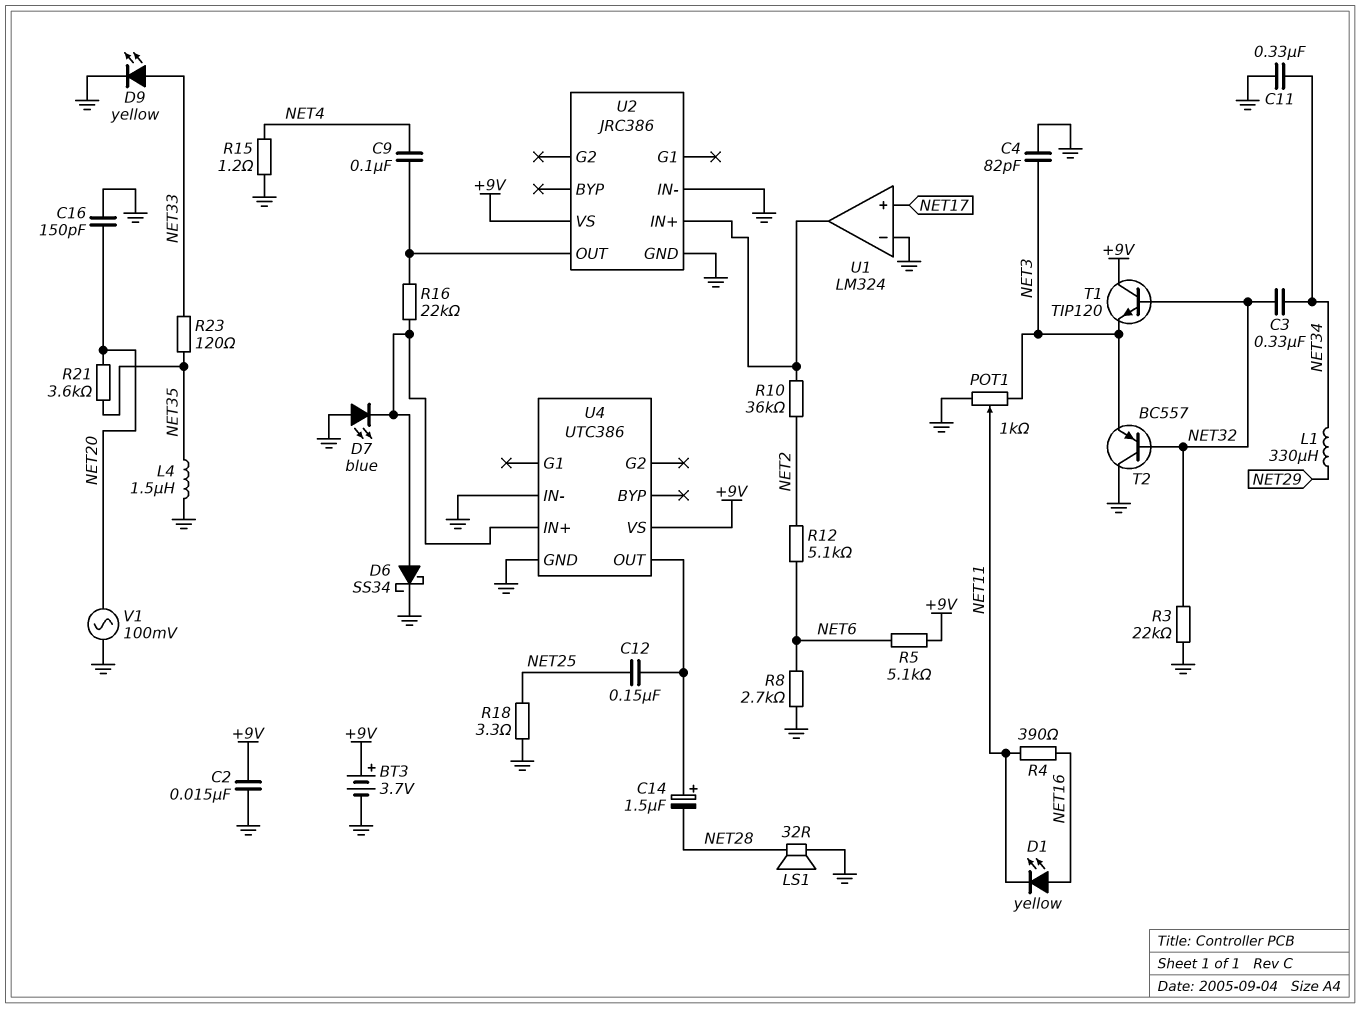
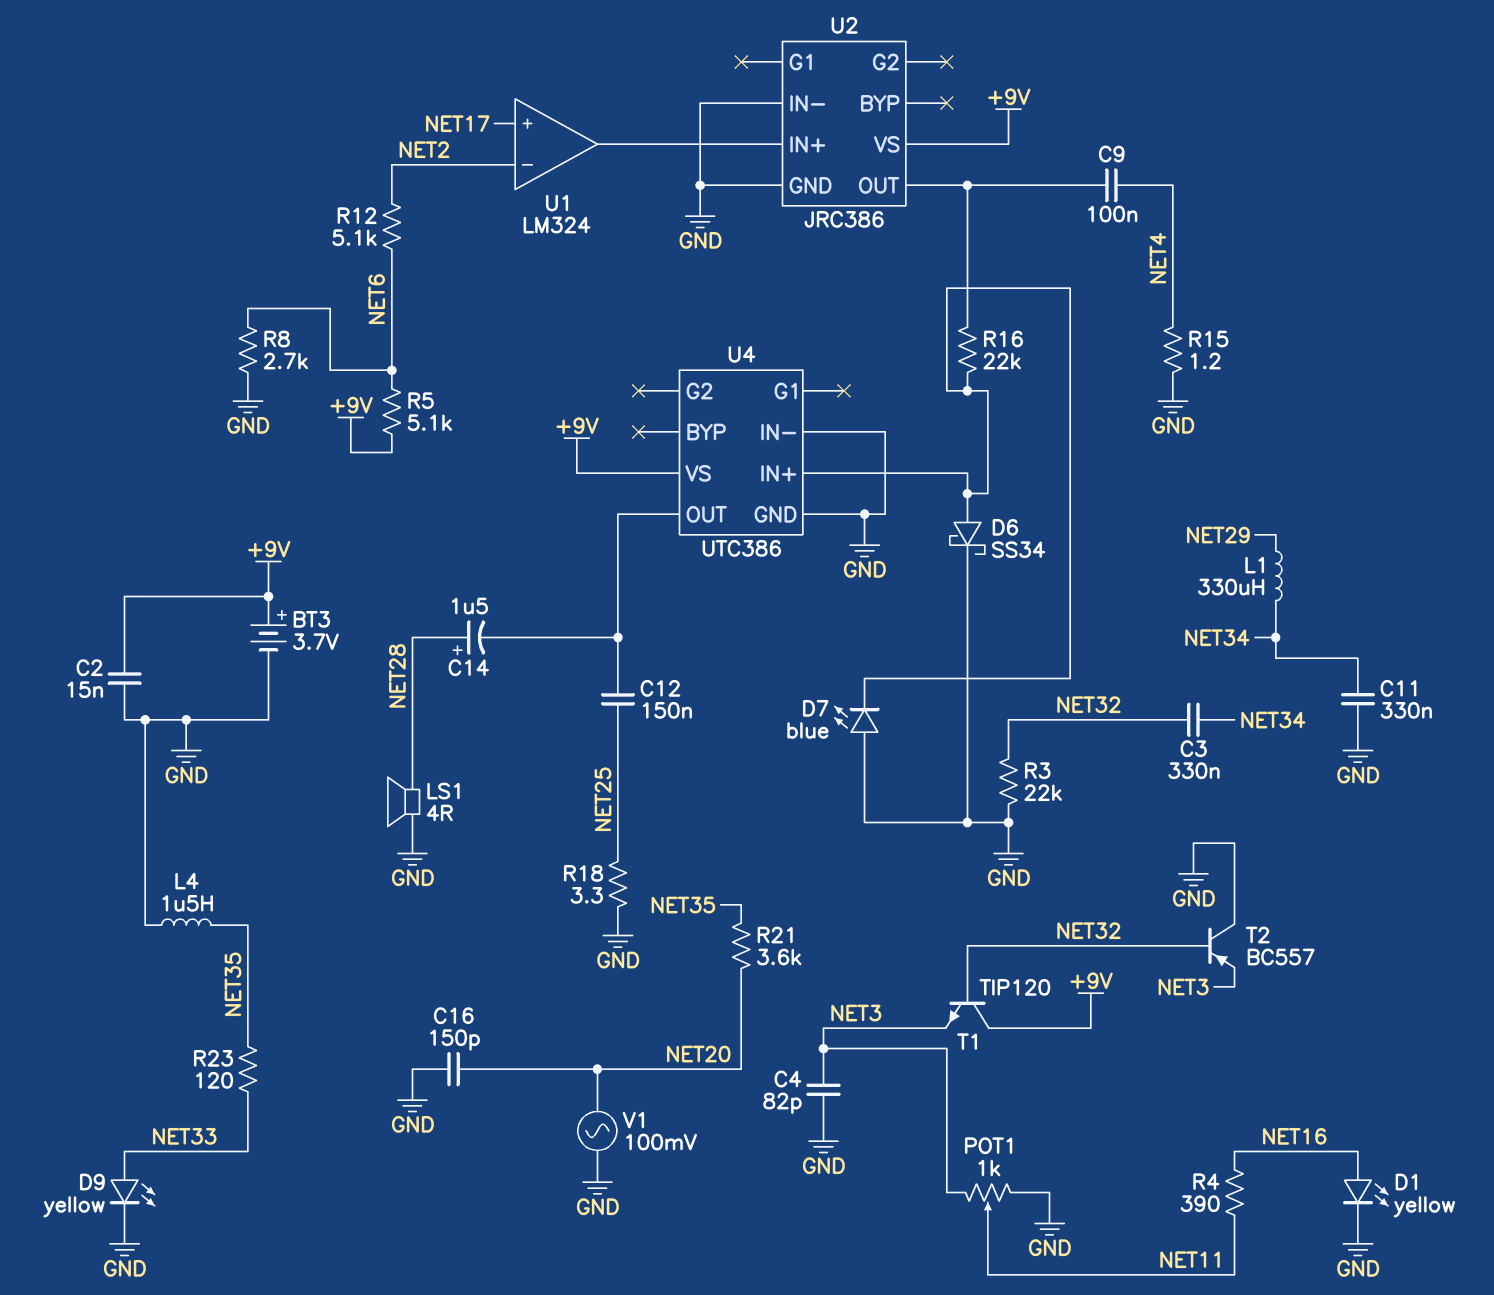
C14: 1.5uF (plus U4/OUT, minus NET28) -> 1.5uF (plus NET28, minus U4/OUT)
D1: LED yellow (A NET16, K NET11) -> LED yellow (A NET16, K GND)
LS1: speaker 32R (GND, NET28) -> speaker 4R (GND, NET28)
R10: 36k (NET2, U1/out) -> none
U1 pin in-: GND -> NET2

